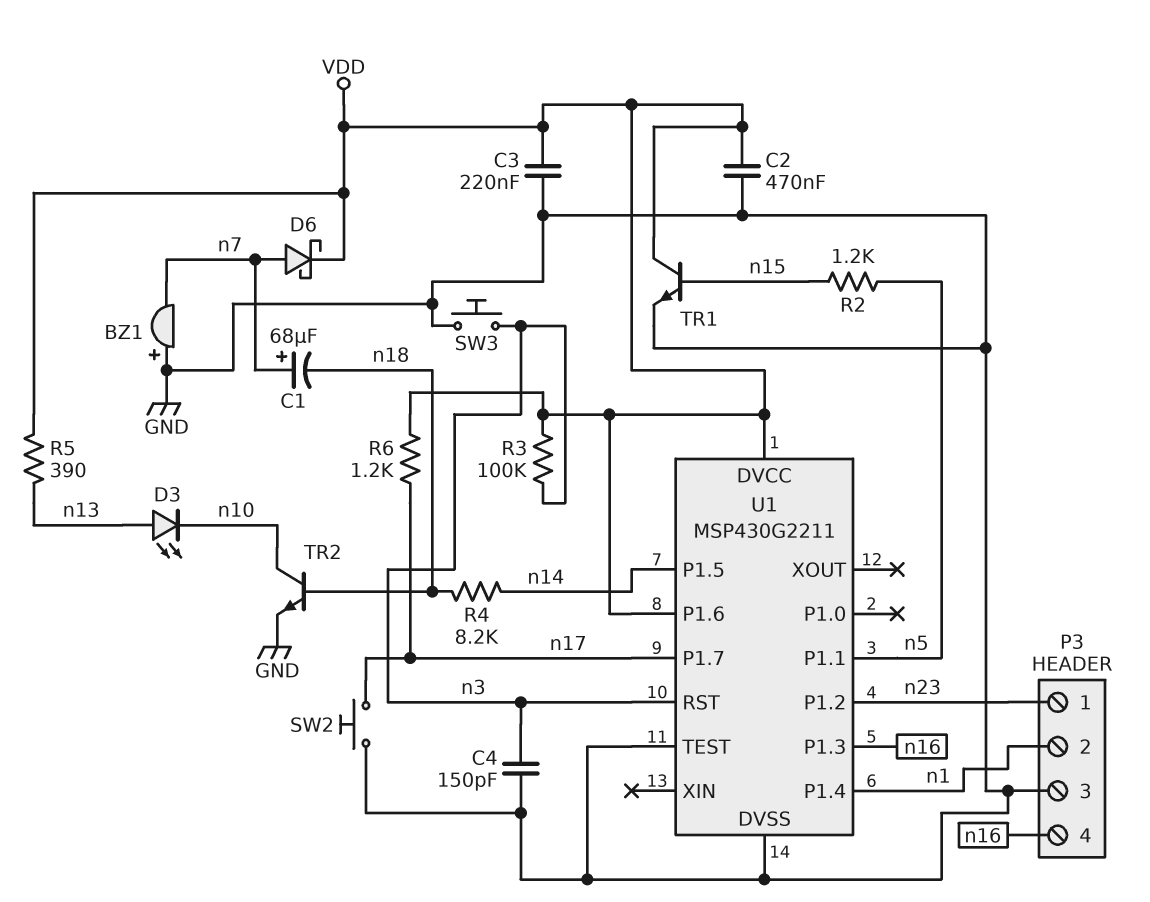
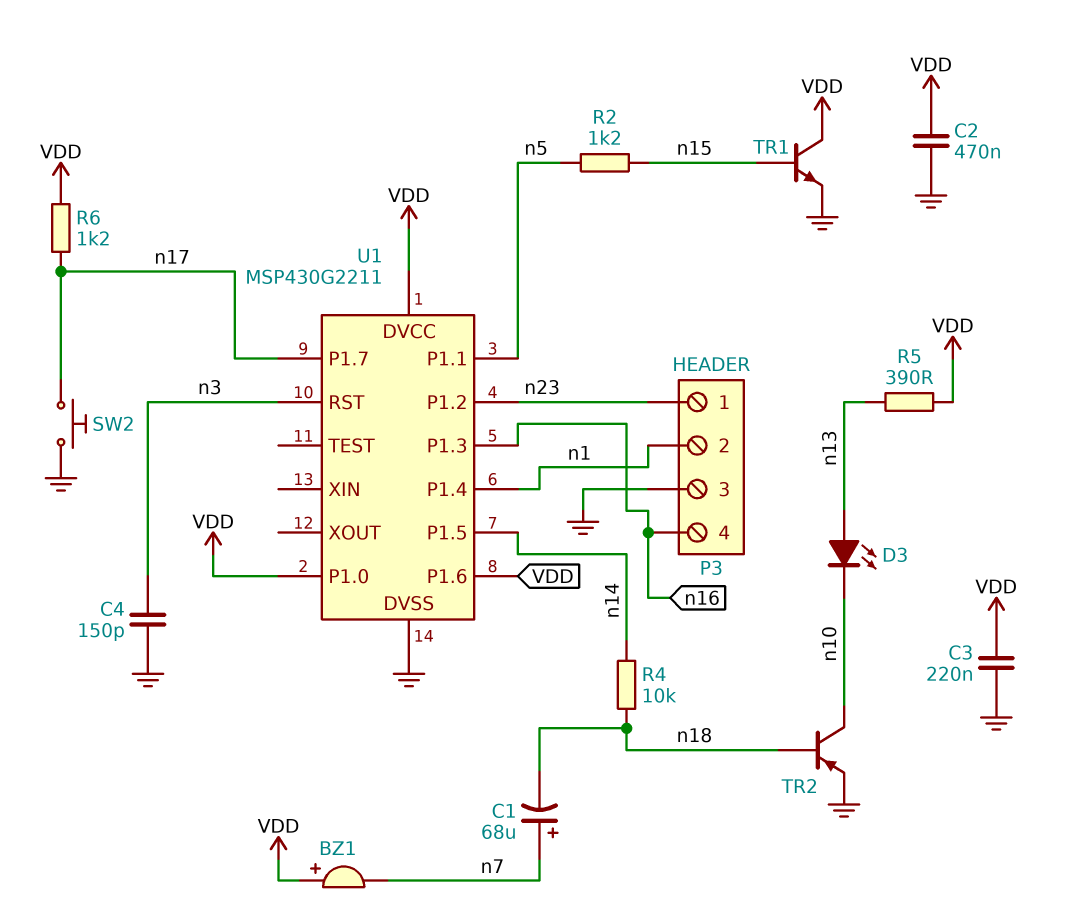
BZ1: buzzer (plus GND, minus n7) -> buzzer (plus VDD, minus n7)
D6: schottky (A n7, K VDD) -> none
R3: 100k (VDD, n3) -> none
R4: 8.2k (n14, n18) -> 10k (n14, n18)
SW3: button (GND, n3) -> none
TR2: NPN (B n18, C n10, E GND) -> PNP (B n18, C n10, E GND)
U1 pin P1.0: none -> VDD
U1 pin TEST: GND -> none

